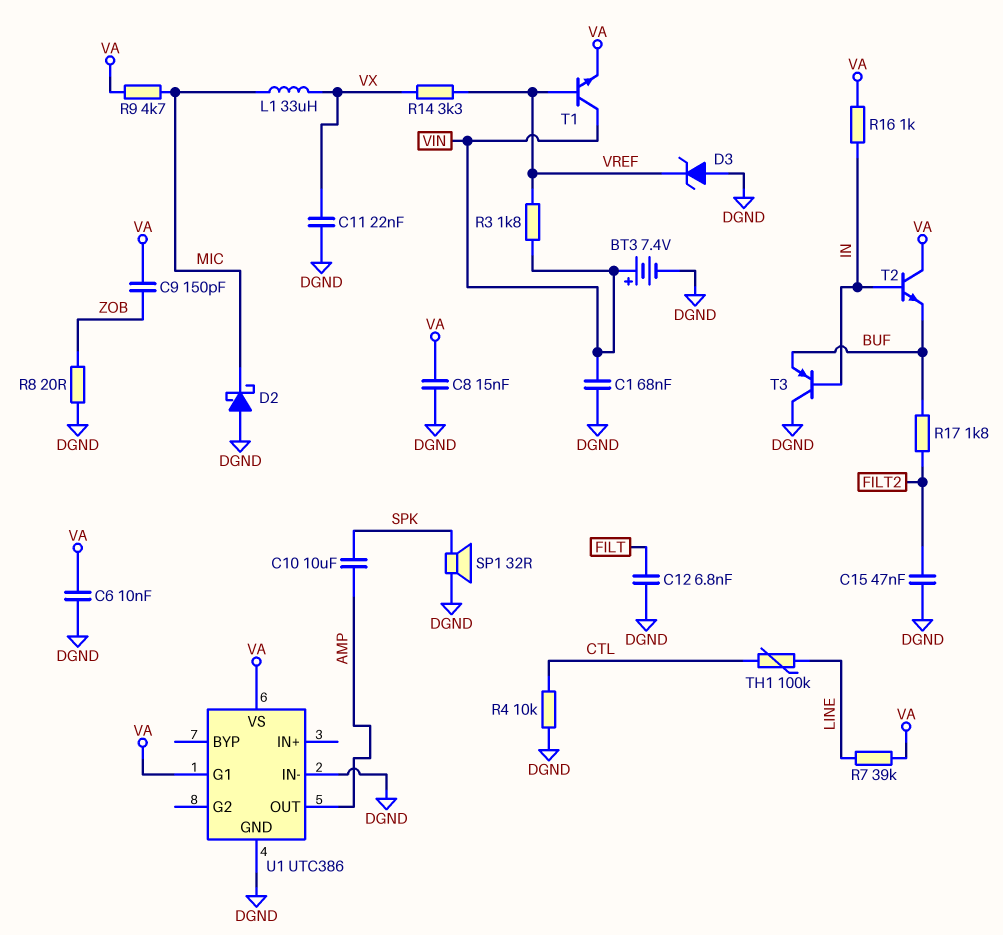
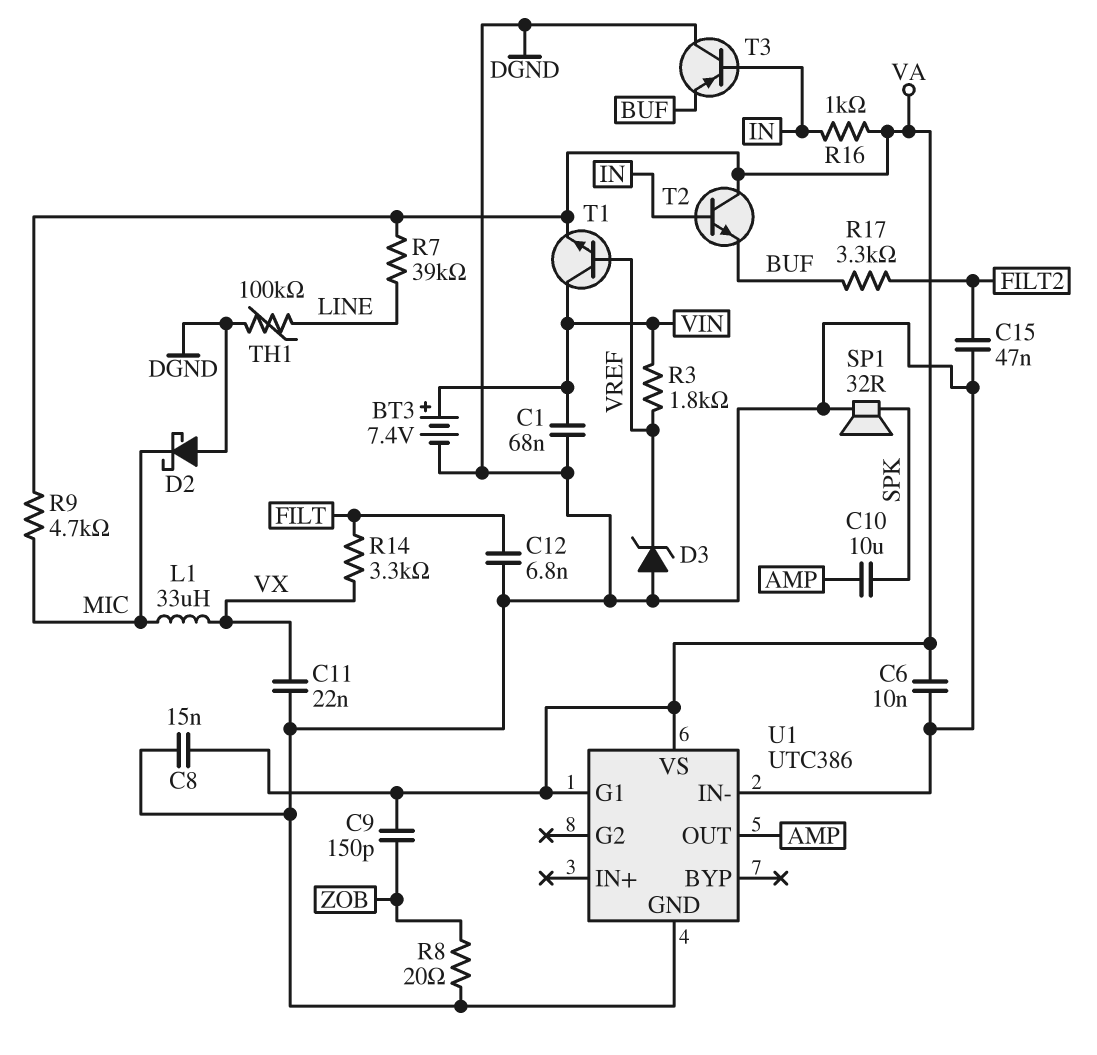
R4: 10k (CTL, DGND) -> none
R14: 3.3k (VREF, VX) -> 3.3k (FILT, VX)
R17: 1.8k (BUF, FILT2) -> 3.3k (BUF, FILT2)
TH1: 100k (CTL, LINE) -> 100k (DGND, LINE)

